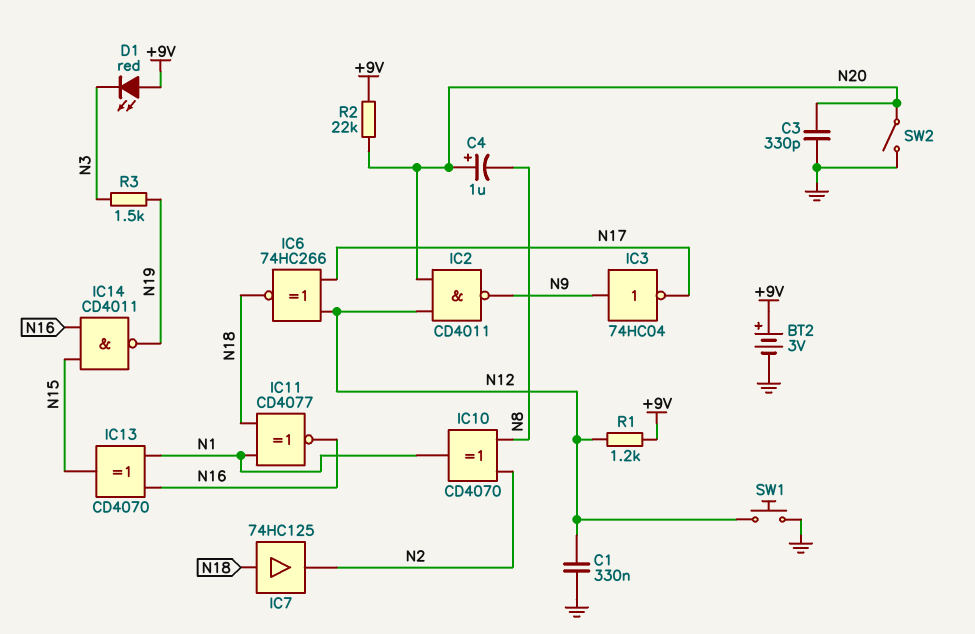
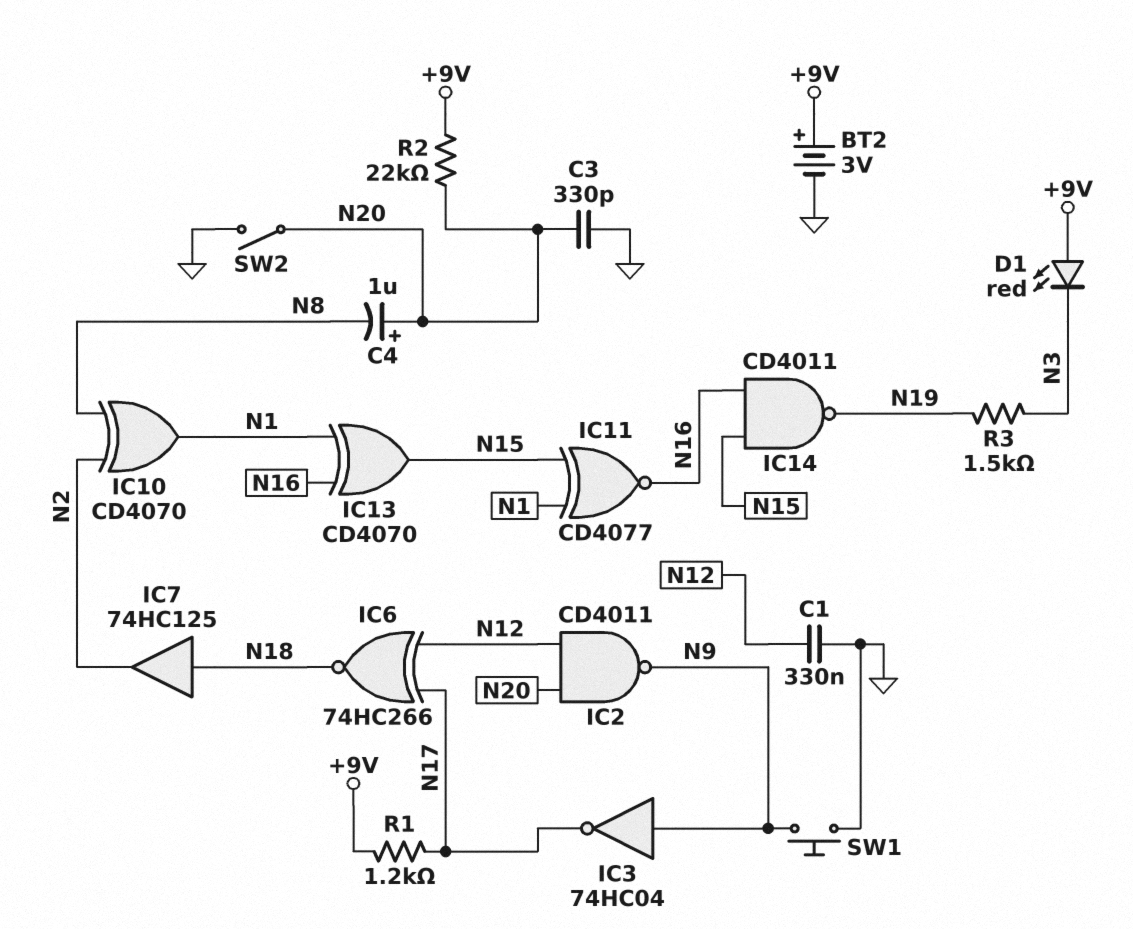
IC11: XNOR CD4077 (in N1, in N18, out N16) -> XNOR CD4077 (in N1, in N15, out N16)
R1: 1.2k (+9V, N12) -> 1.2k (+9V, N17)
SW1: button (GND, N12) -> button (GND, N9)

